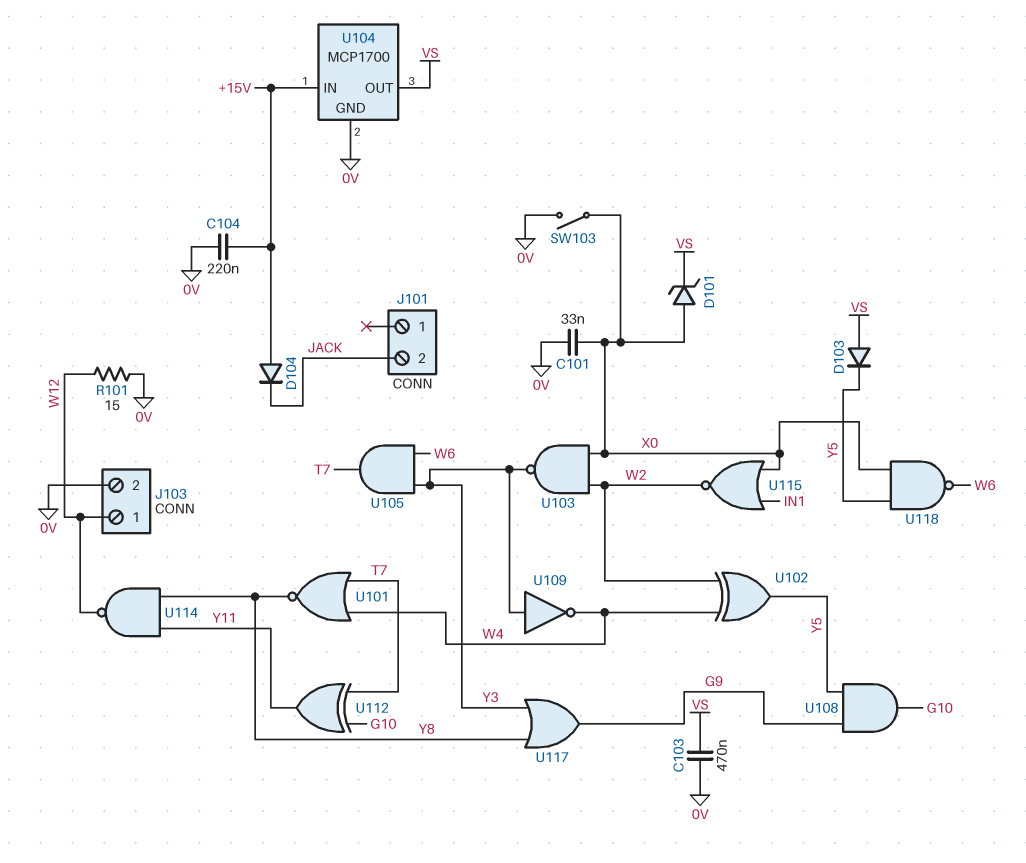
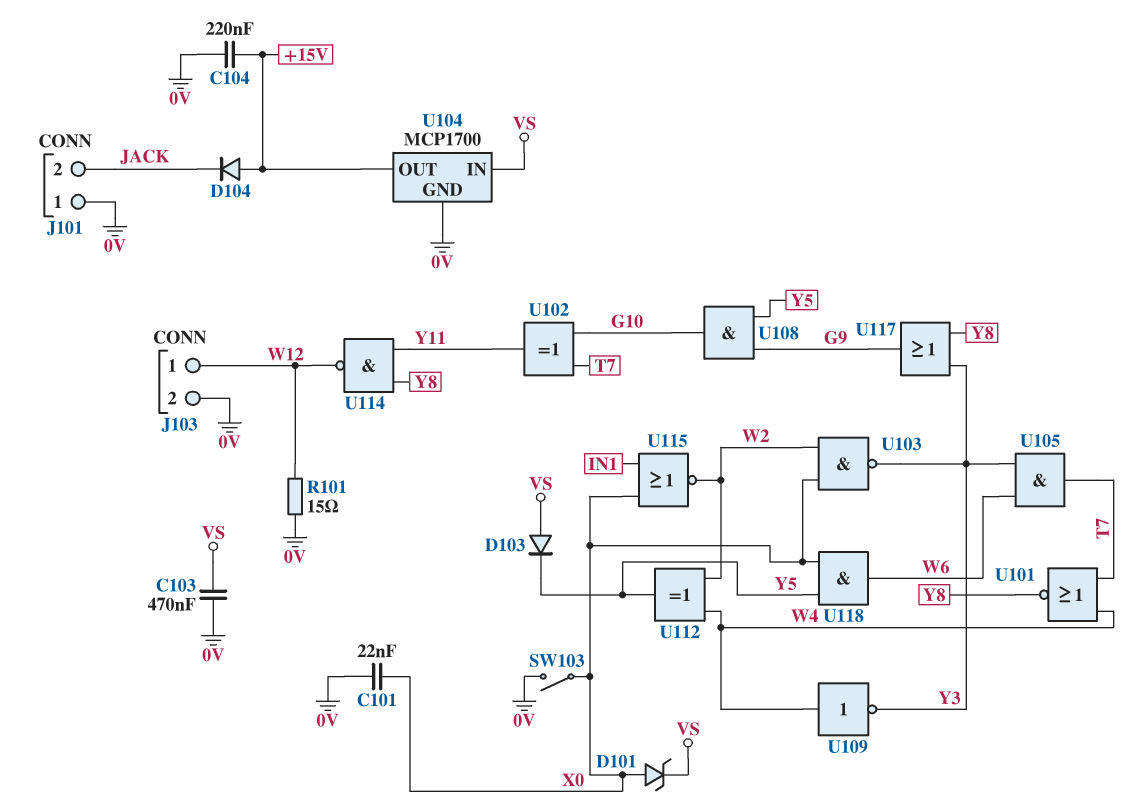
C101: 33nF (0V, X0) -> 22nF (0V, X0)
J101 pin 1: none -> 0V
U102: XOR (in W2, in W4, out Y5) -> XOR (in G10, in T7, out Y11)
U104 pin IN: +15V -> VS
U104 pin OUT: VS -> +15V
U109: NOT (in Y3, out W4) -> NOT (in W4, out Y3)
U112: XOR (in G10, in T7, out Y11) -> XOR (in W2, in W4, out Y5)
U118: NAND (in X0, in Y5, out W6) -> AND (in X0, in Y5, out W6)

